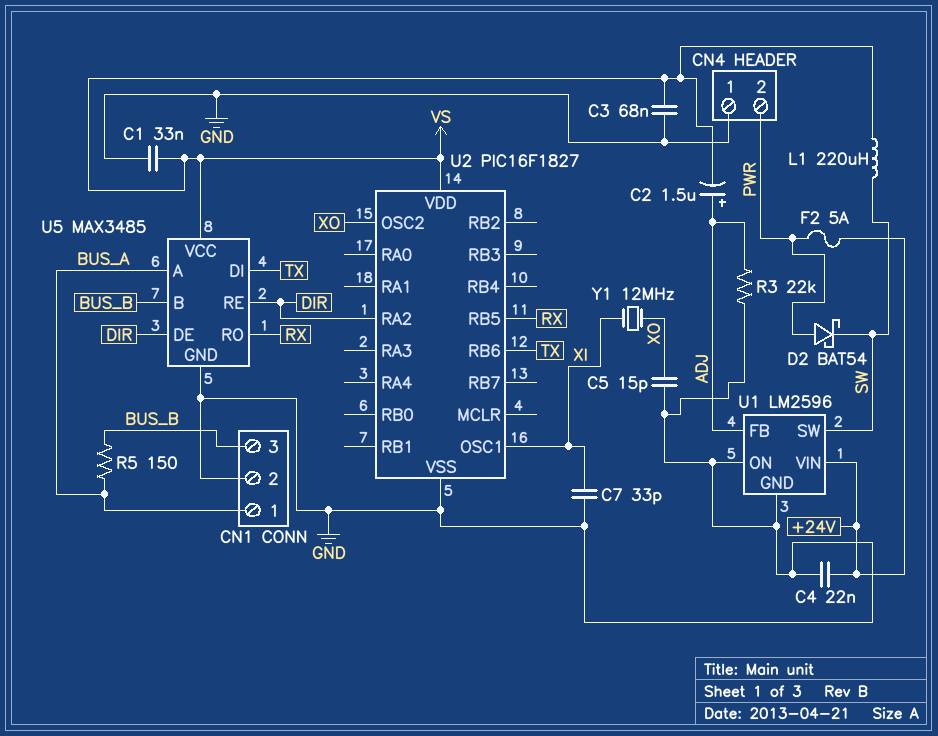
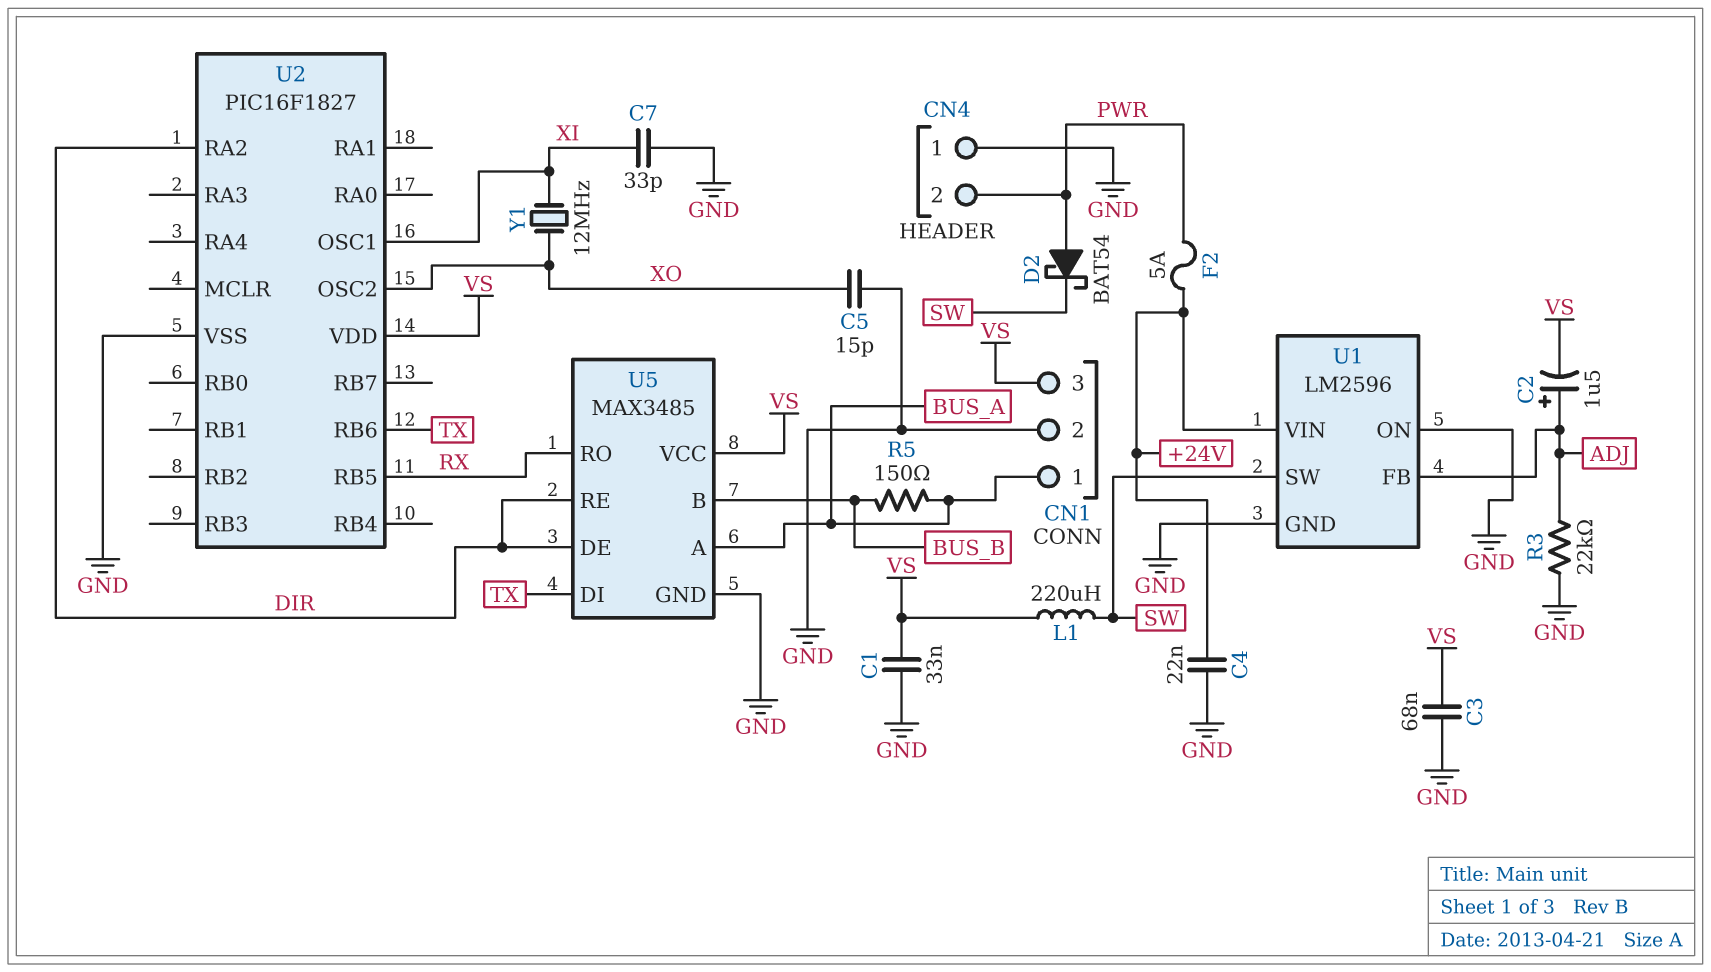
CN1 pin 3: BUS_B -> VS

